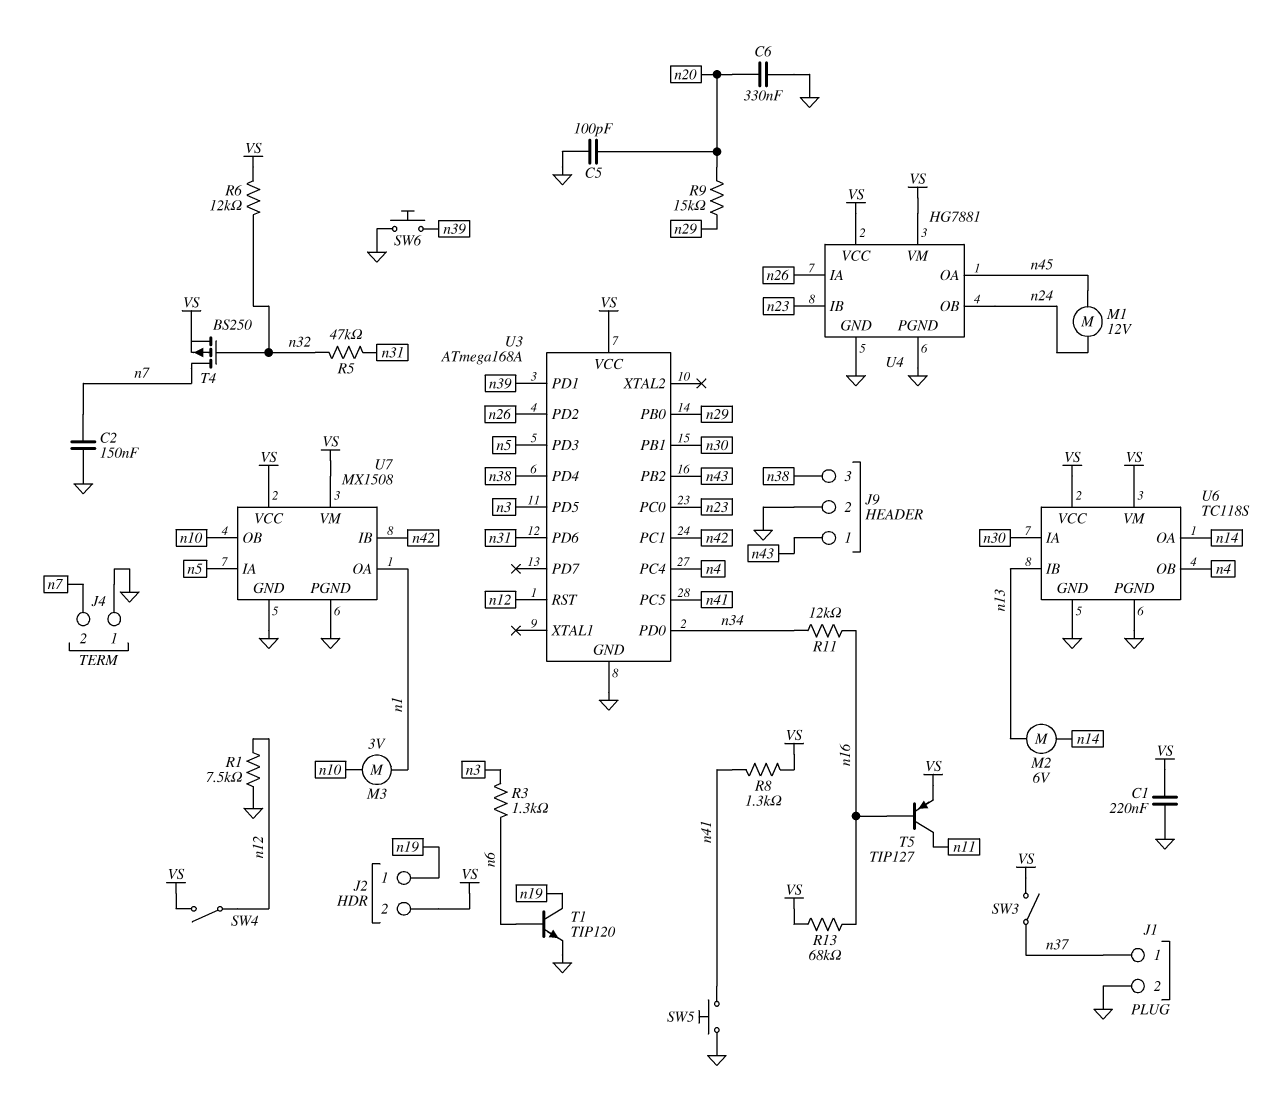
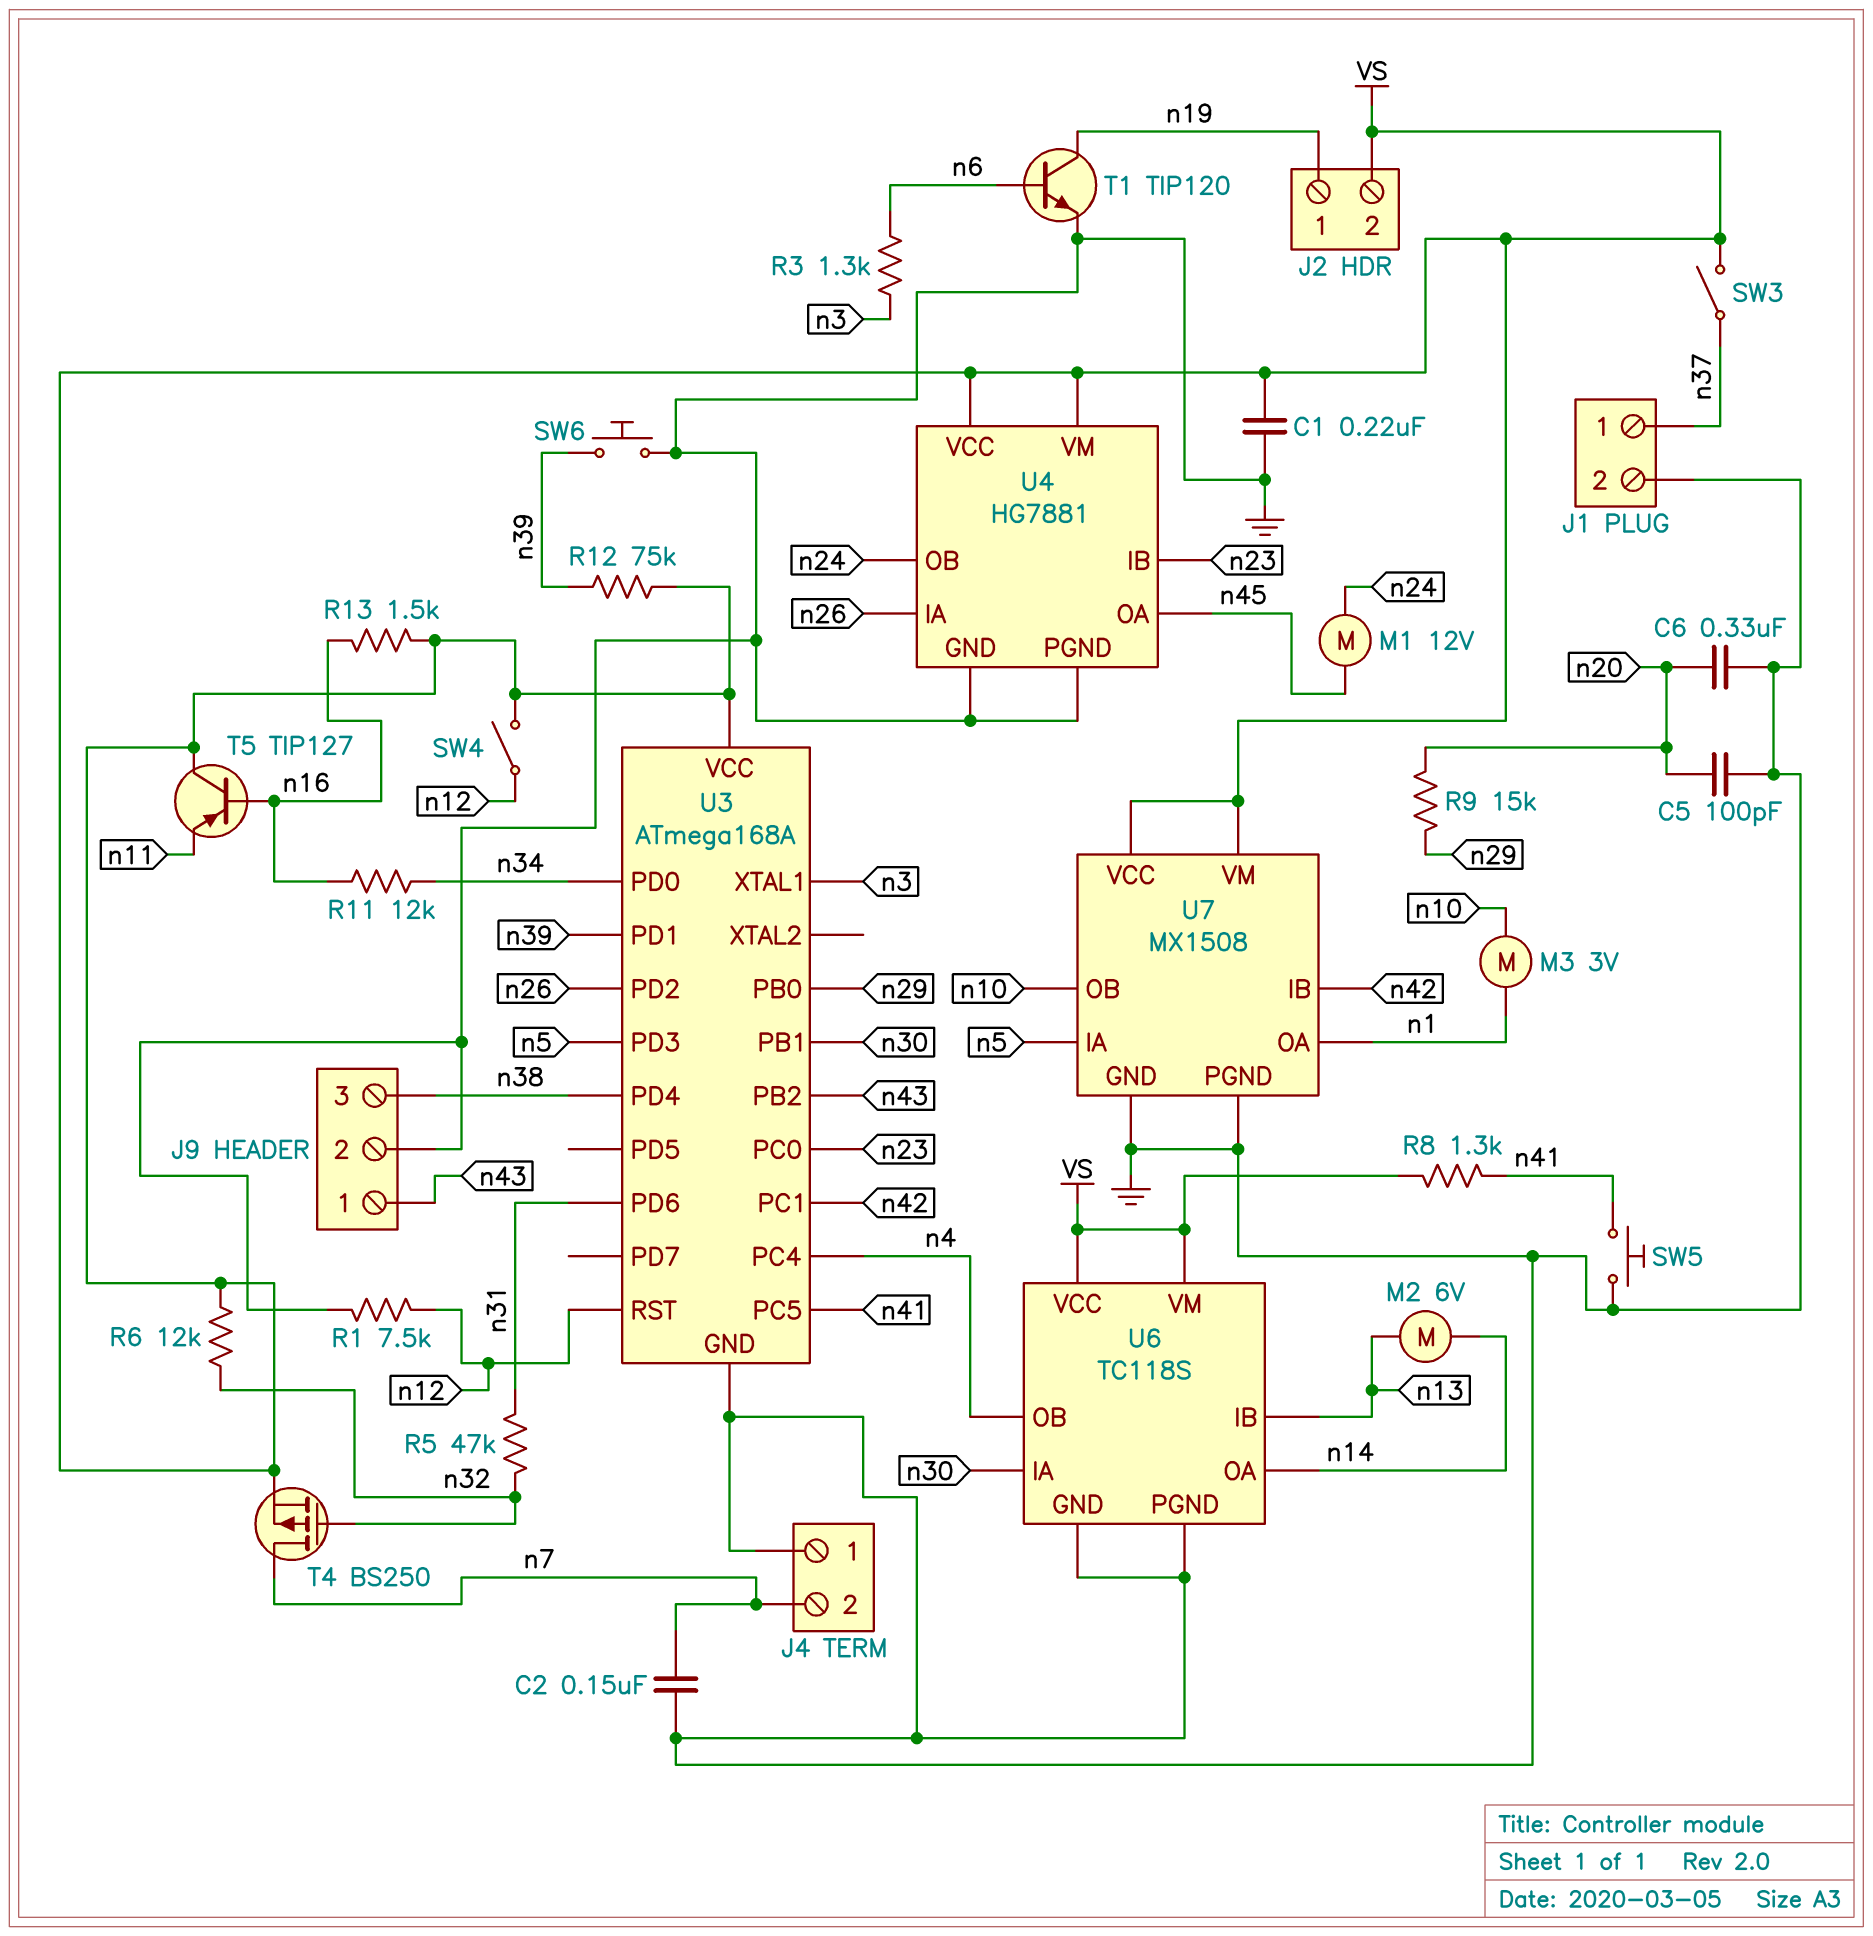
R12: none -> 75k (VS, n39)
R13: 68k (VS, n16) -> 1.5k (VS, n16)
T5: PNP TIP127 (B n16, C n11, E VS) -> PNP TIP127 (B n16, C VS, E n11)
U3 pin PD5: n3 -> none
U3 pin XTAL1: none -> n3

